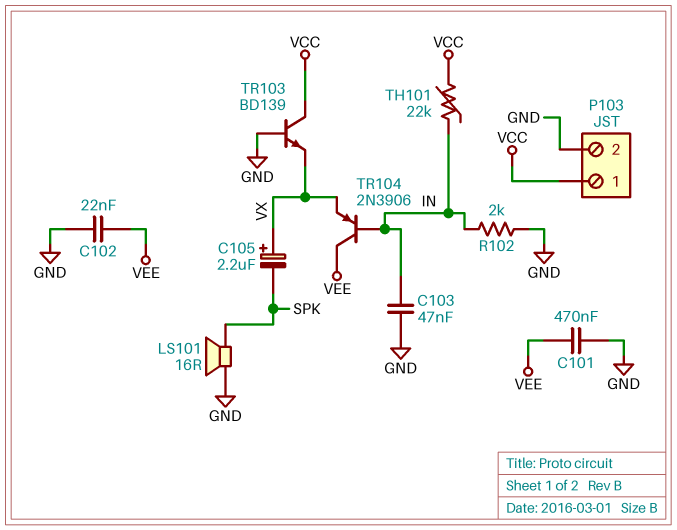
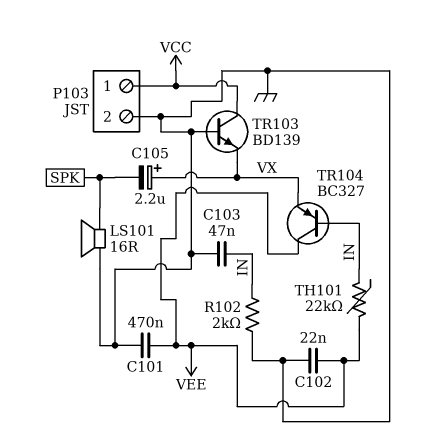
TH101: 22k (IN, VCC) -> 22k (IN, VEE)
TR104: PNP 2N3906 (B IN, C VEE, E VX) -> PNP BC327 (B IN, C VEE, E VX)

